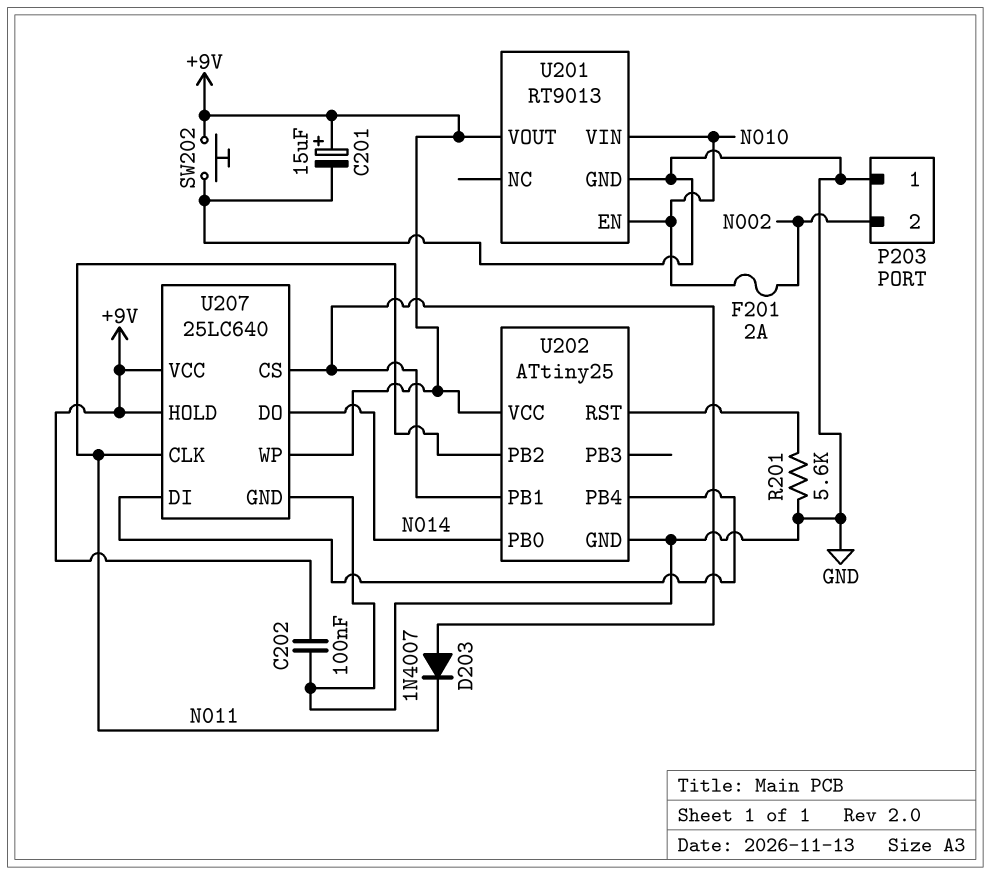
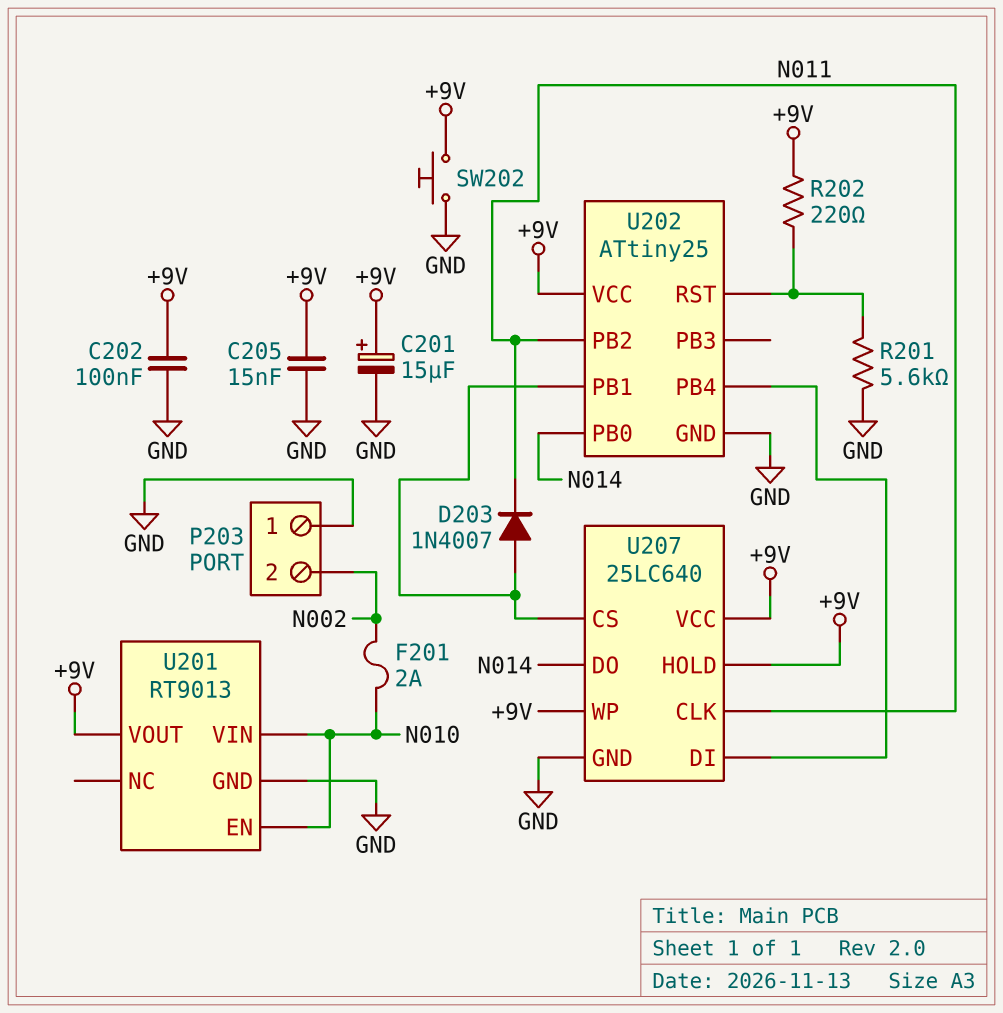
C205: none -> 15nF (+9V, GND)
R202: none -> 220 (+9V, U202/RST)

